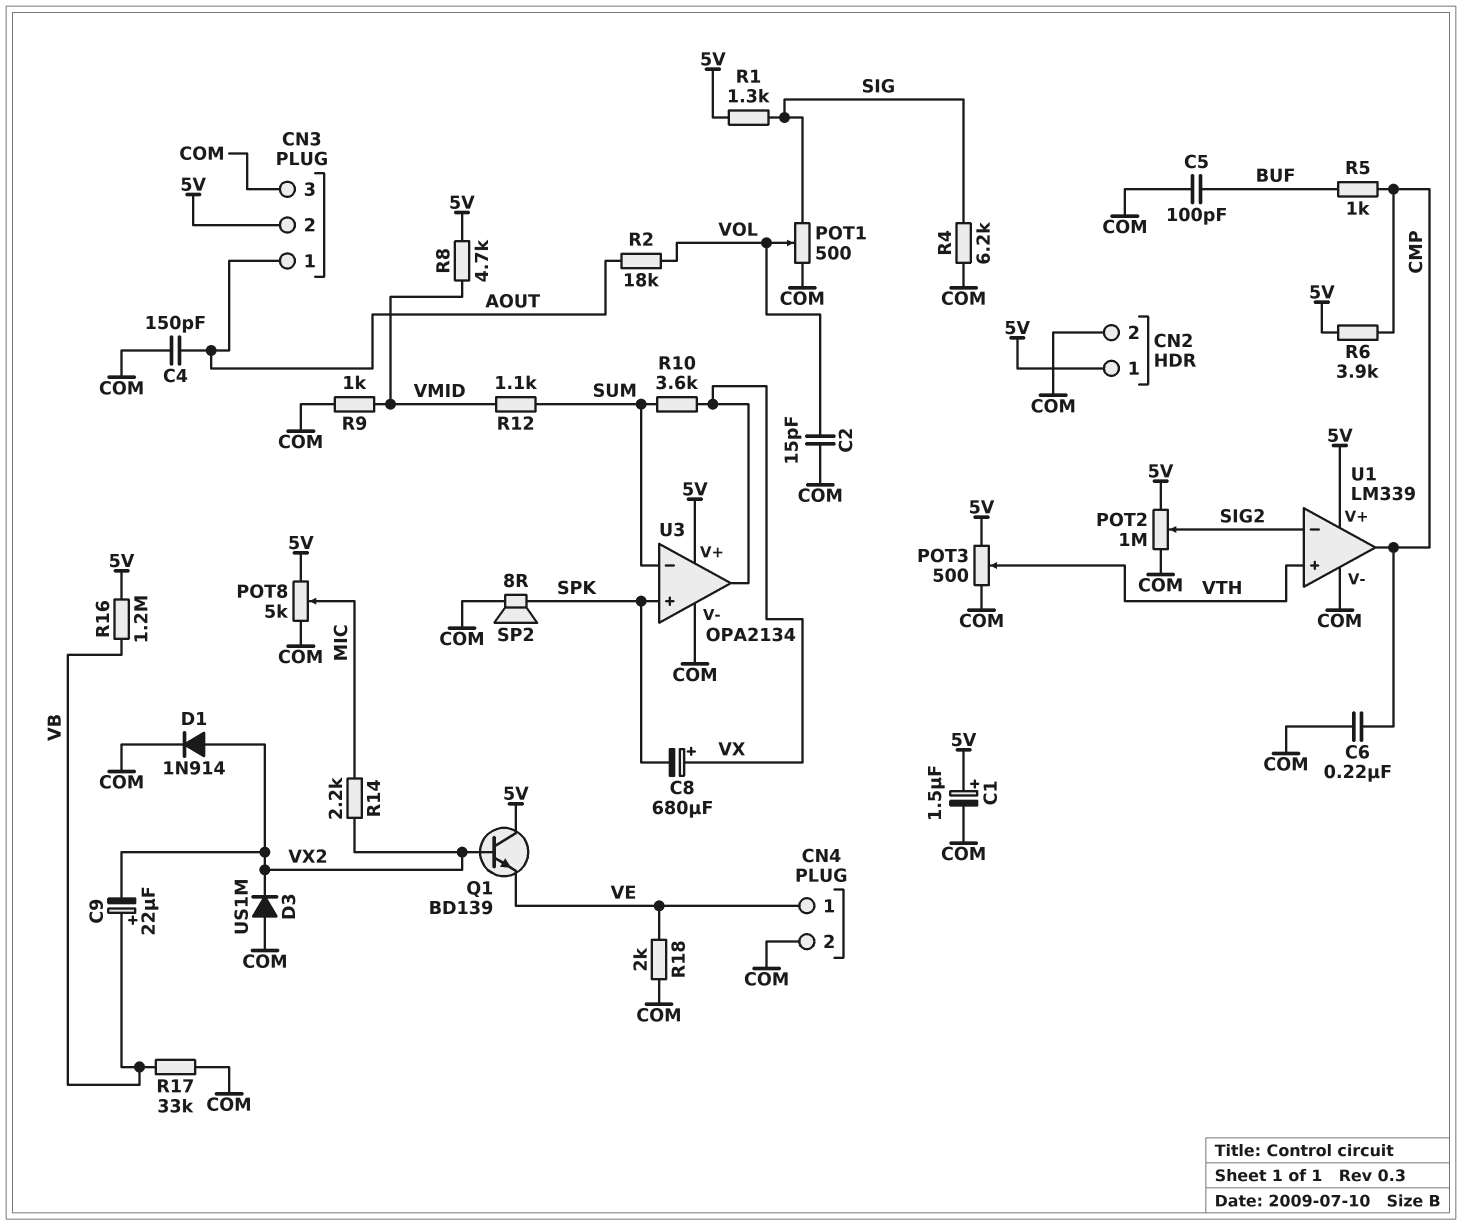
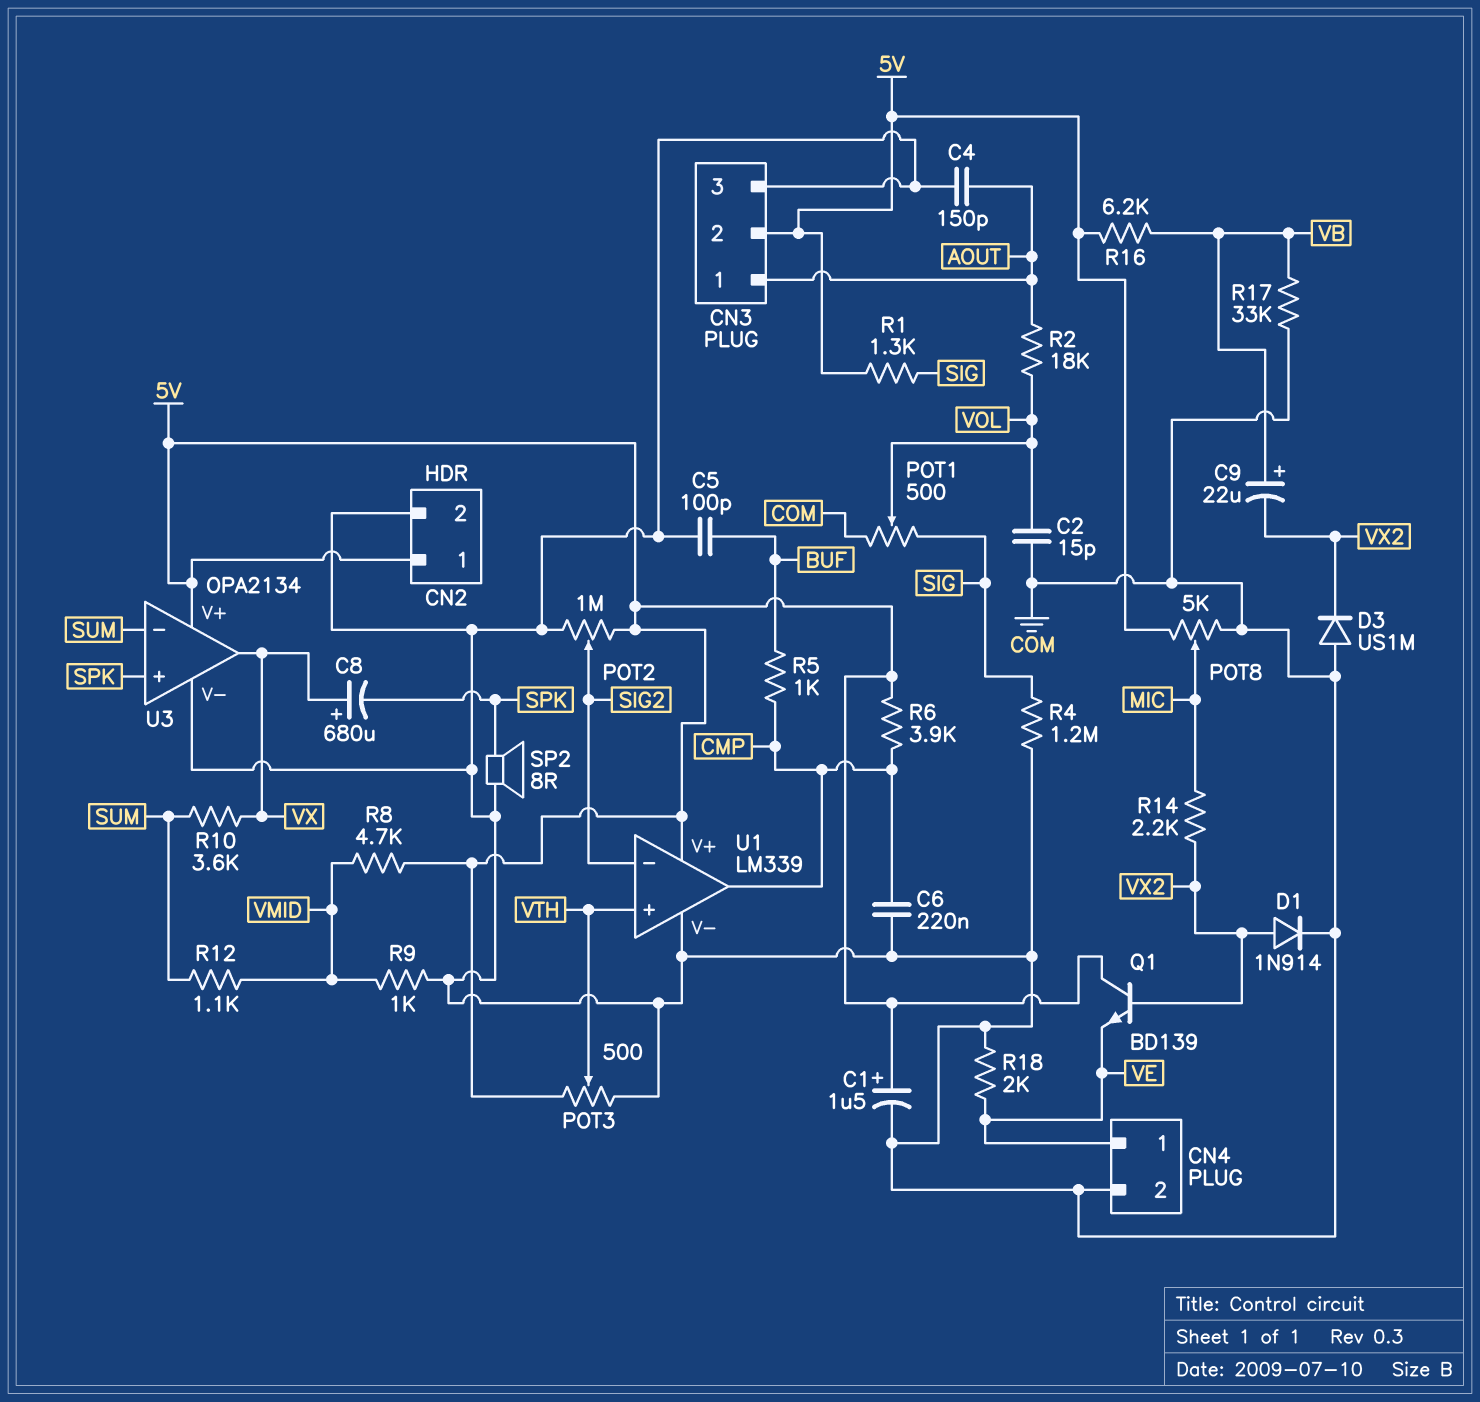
R4: 6.2k (COM, SIG) -> 1.2M (COM, SIG)
R16: 1.2M (5V, VB) -> 6.2k (5V, VB)

